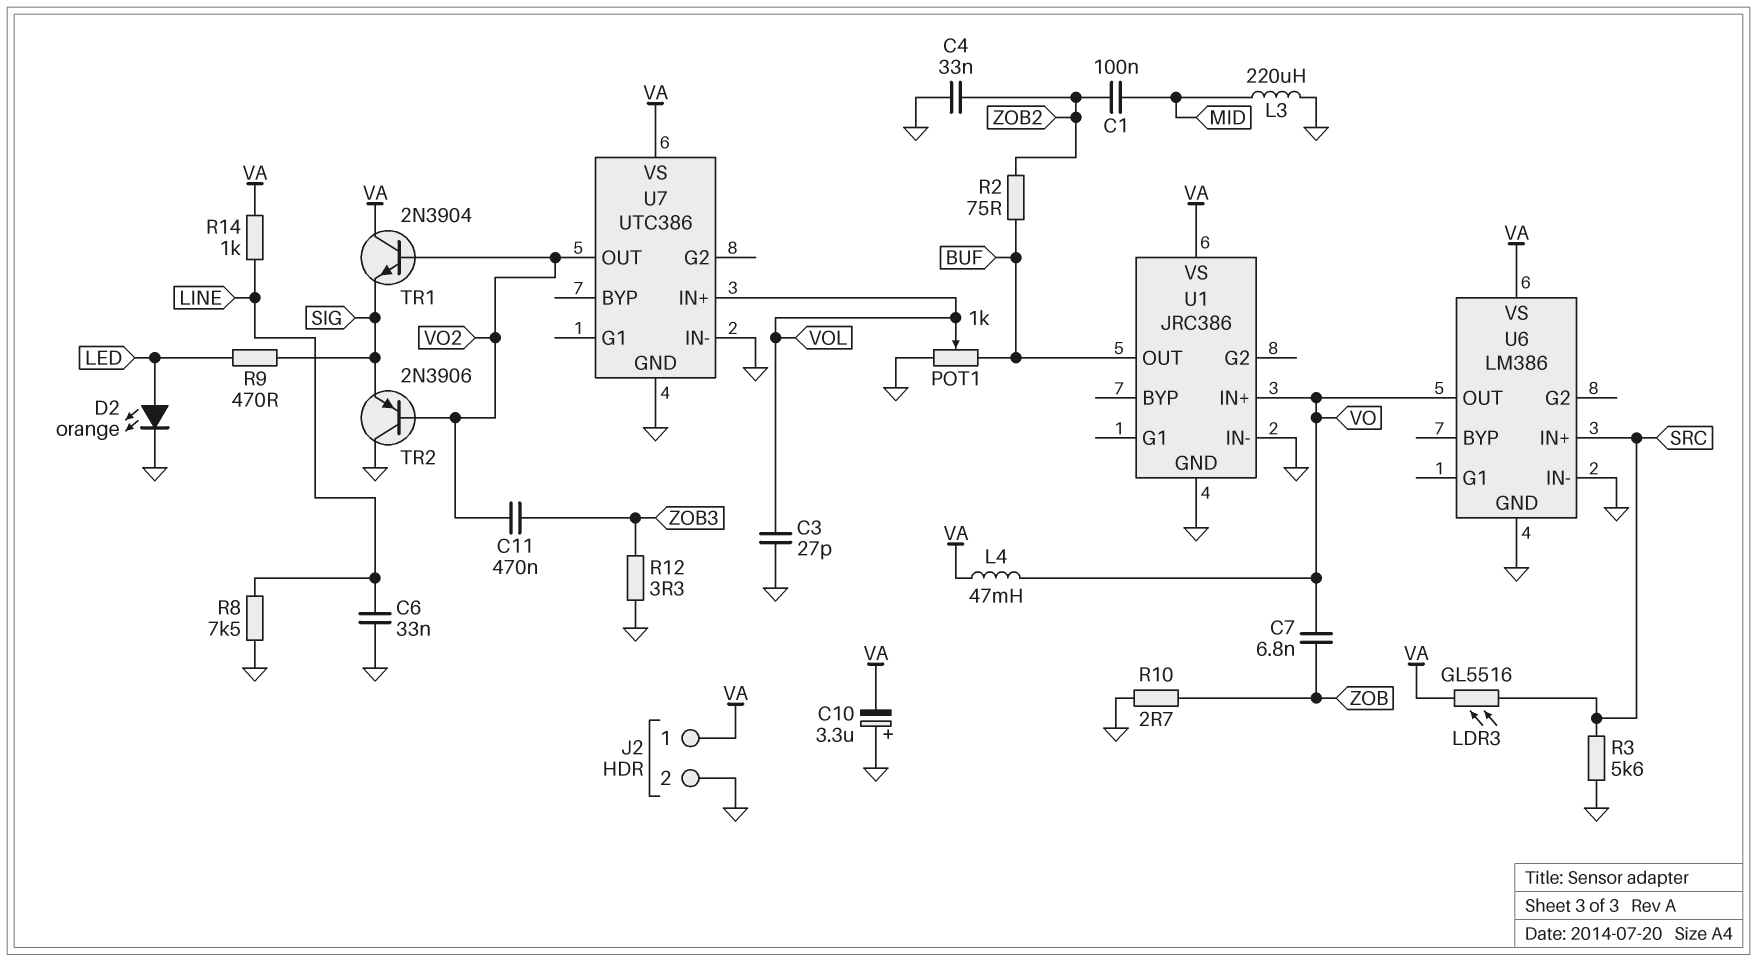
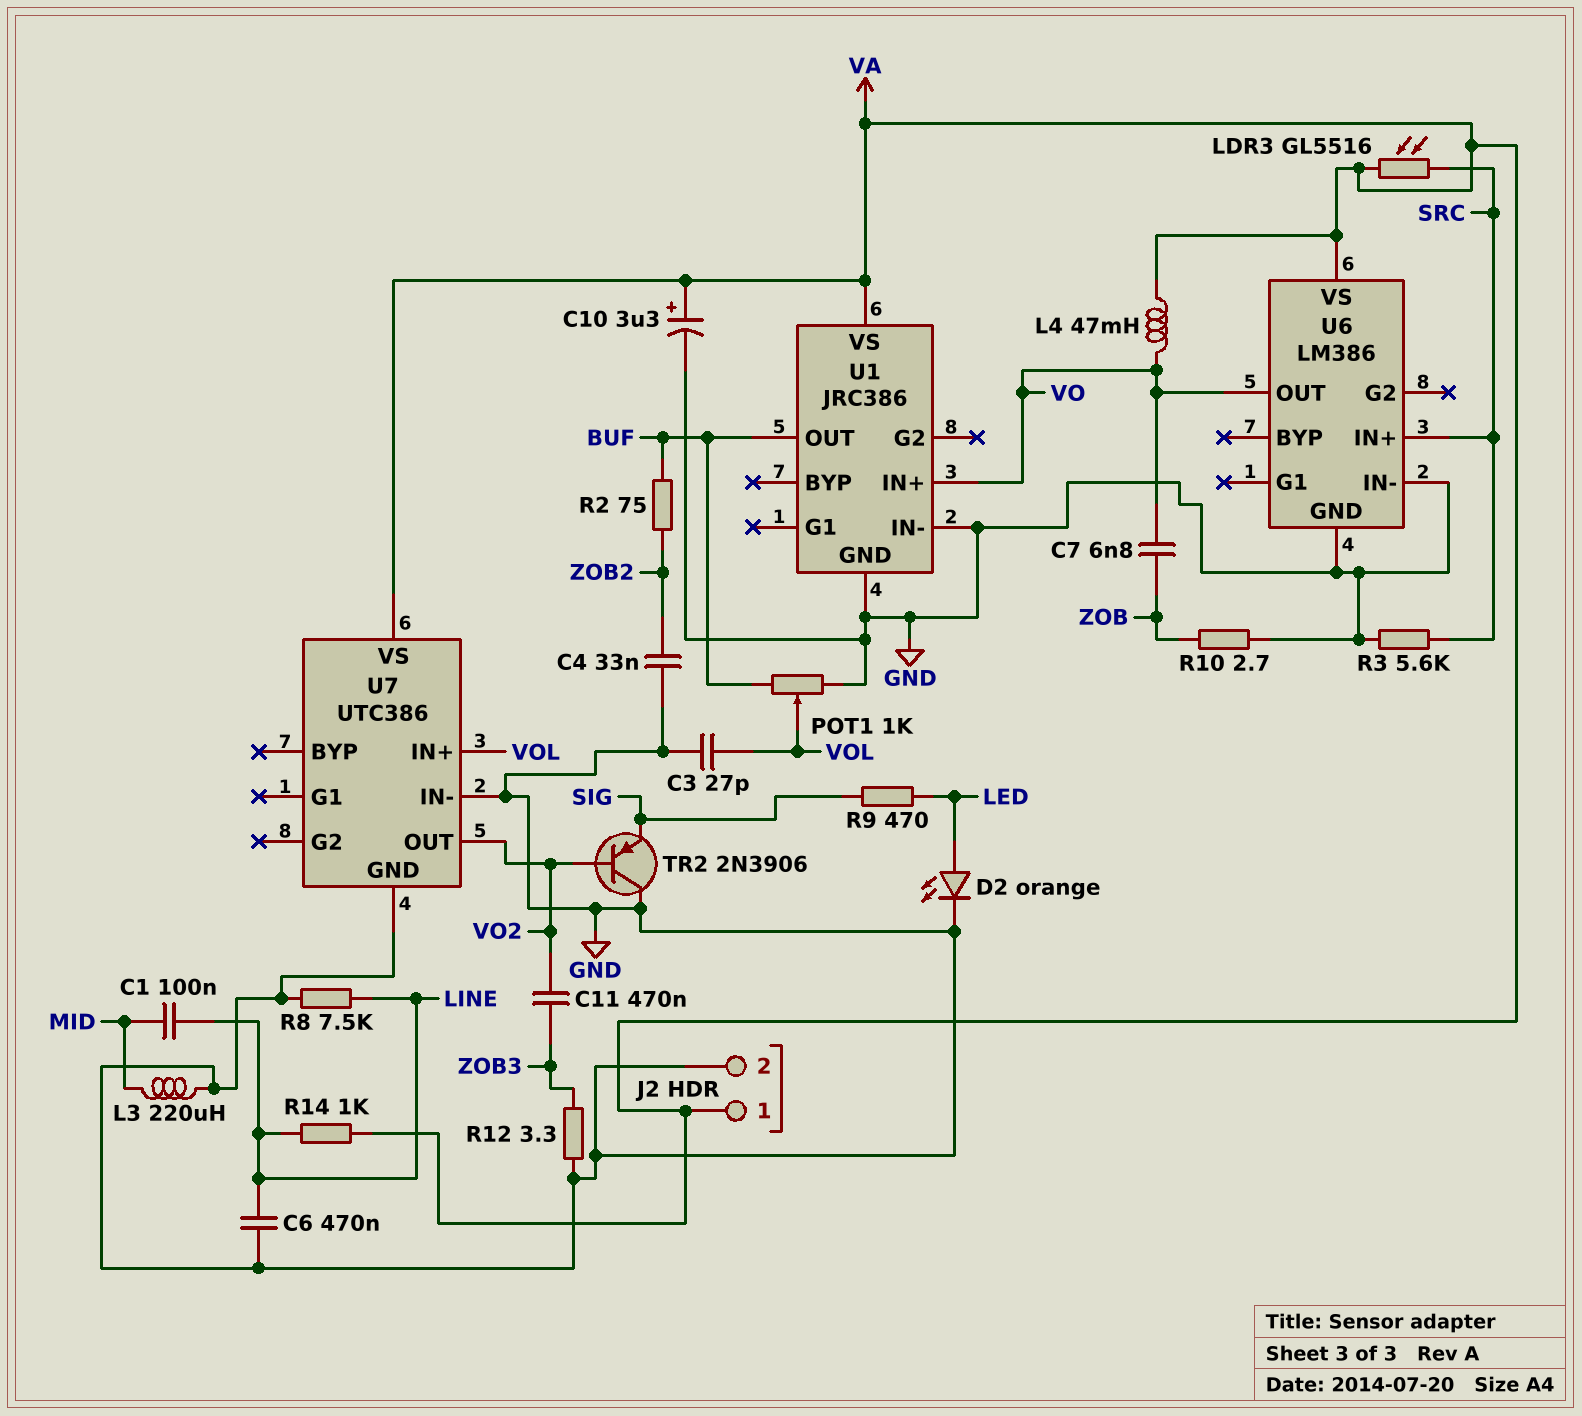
C1: 100nF (MID, ZOB2) -> 100nF (LINE, MID)
C6: 33nF (GND, LINE) -> 470nF (GND, LINE)
C10: 3.3uF (plus GND, minus VA) -> 3.3uF (plus VA, minus GND)
TR1: NPN 2N3904 (B VO2, C VA, E SIG) -> none

